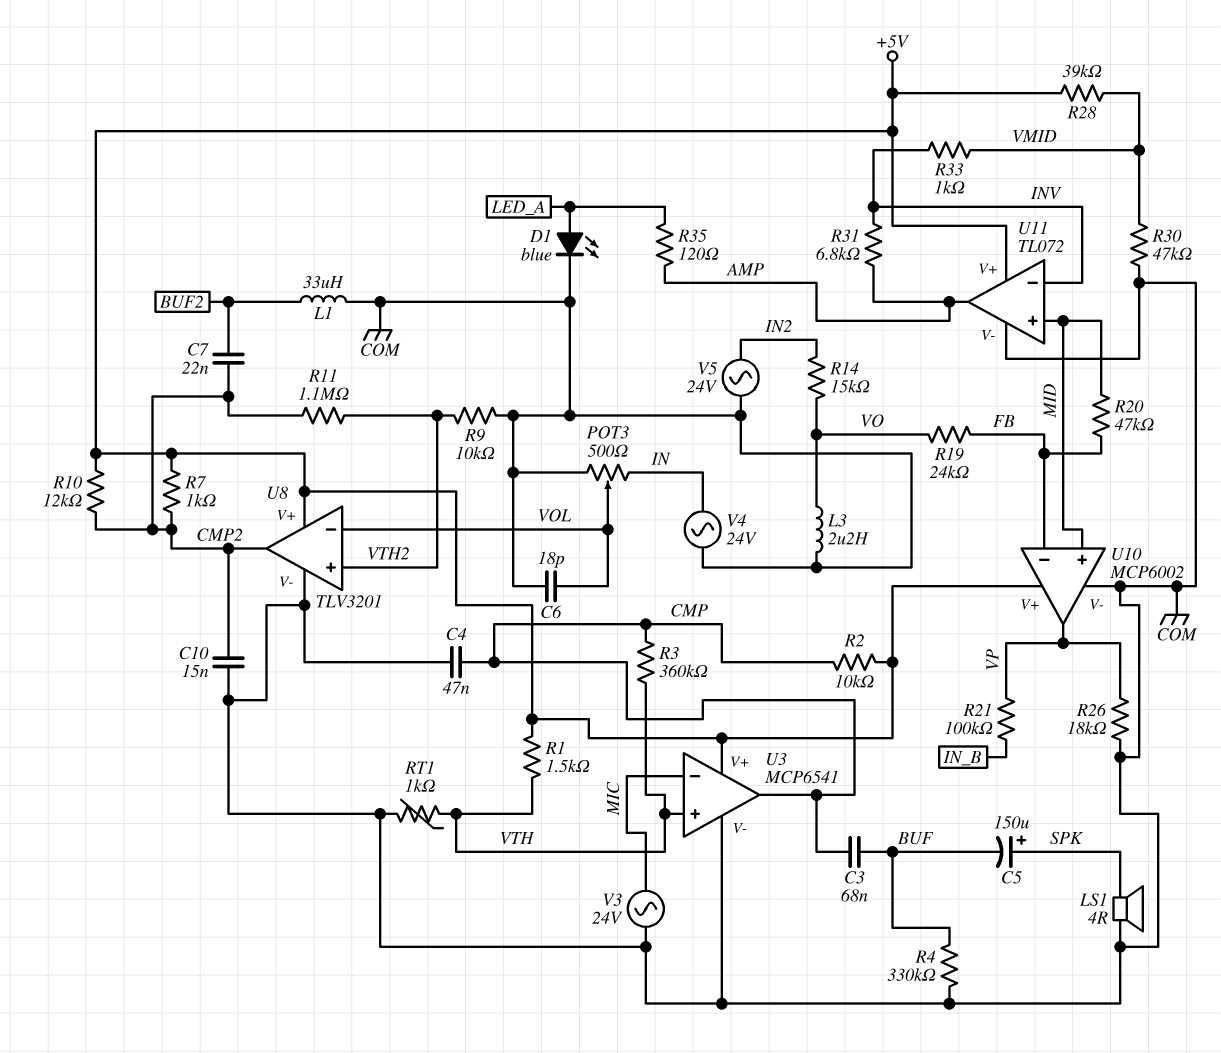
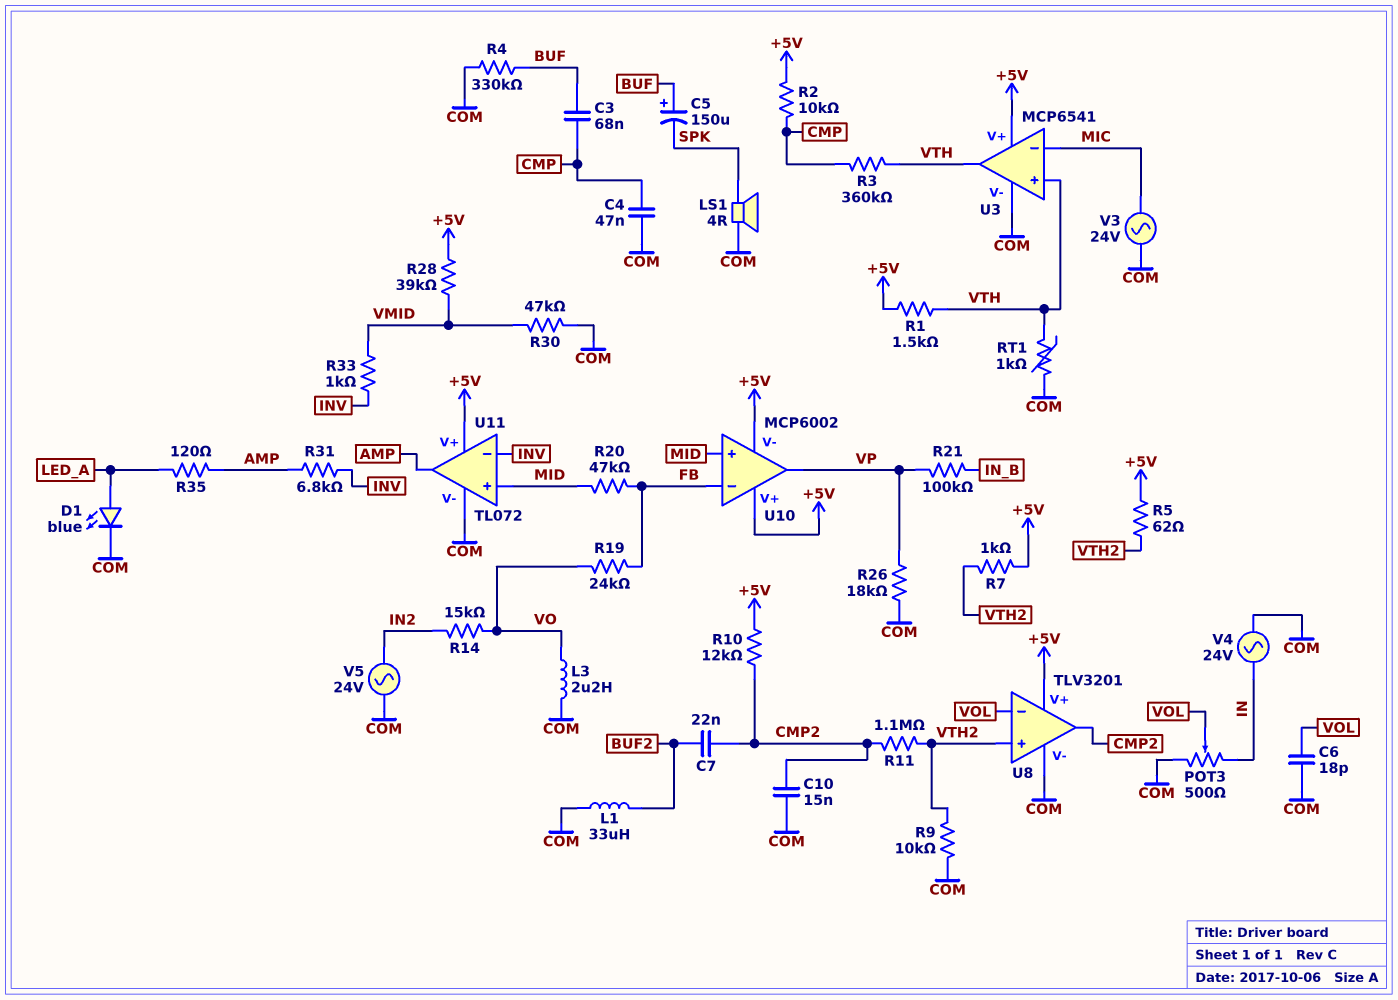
C5: 150uF (plus SPK, minus BUF) -> 150uF (plus BUF, minus SPK)
R5: none -> 62 (+5V, VTH2)
R7: 1k (+5V, CMP2) -> 1k (+5V, VTH2)
U3 pin out: CMP -> VTH
U10 pin V-: COM -> +5V

